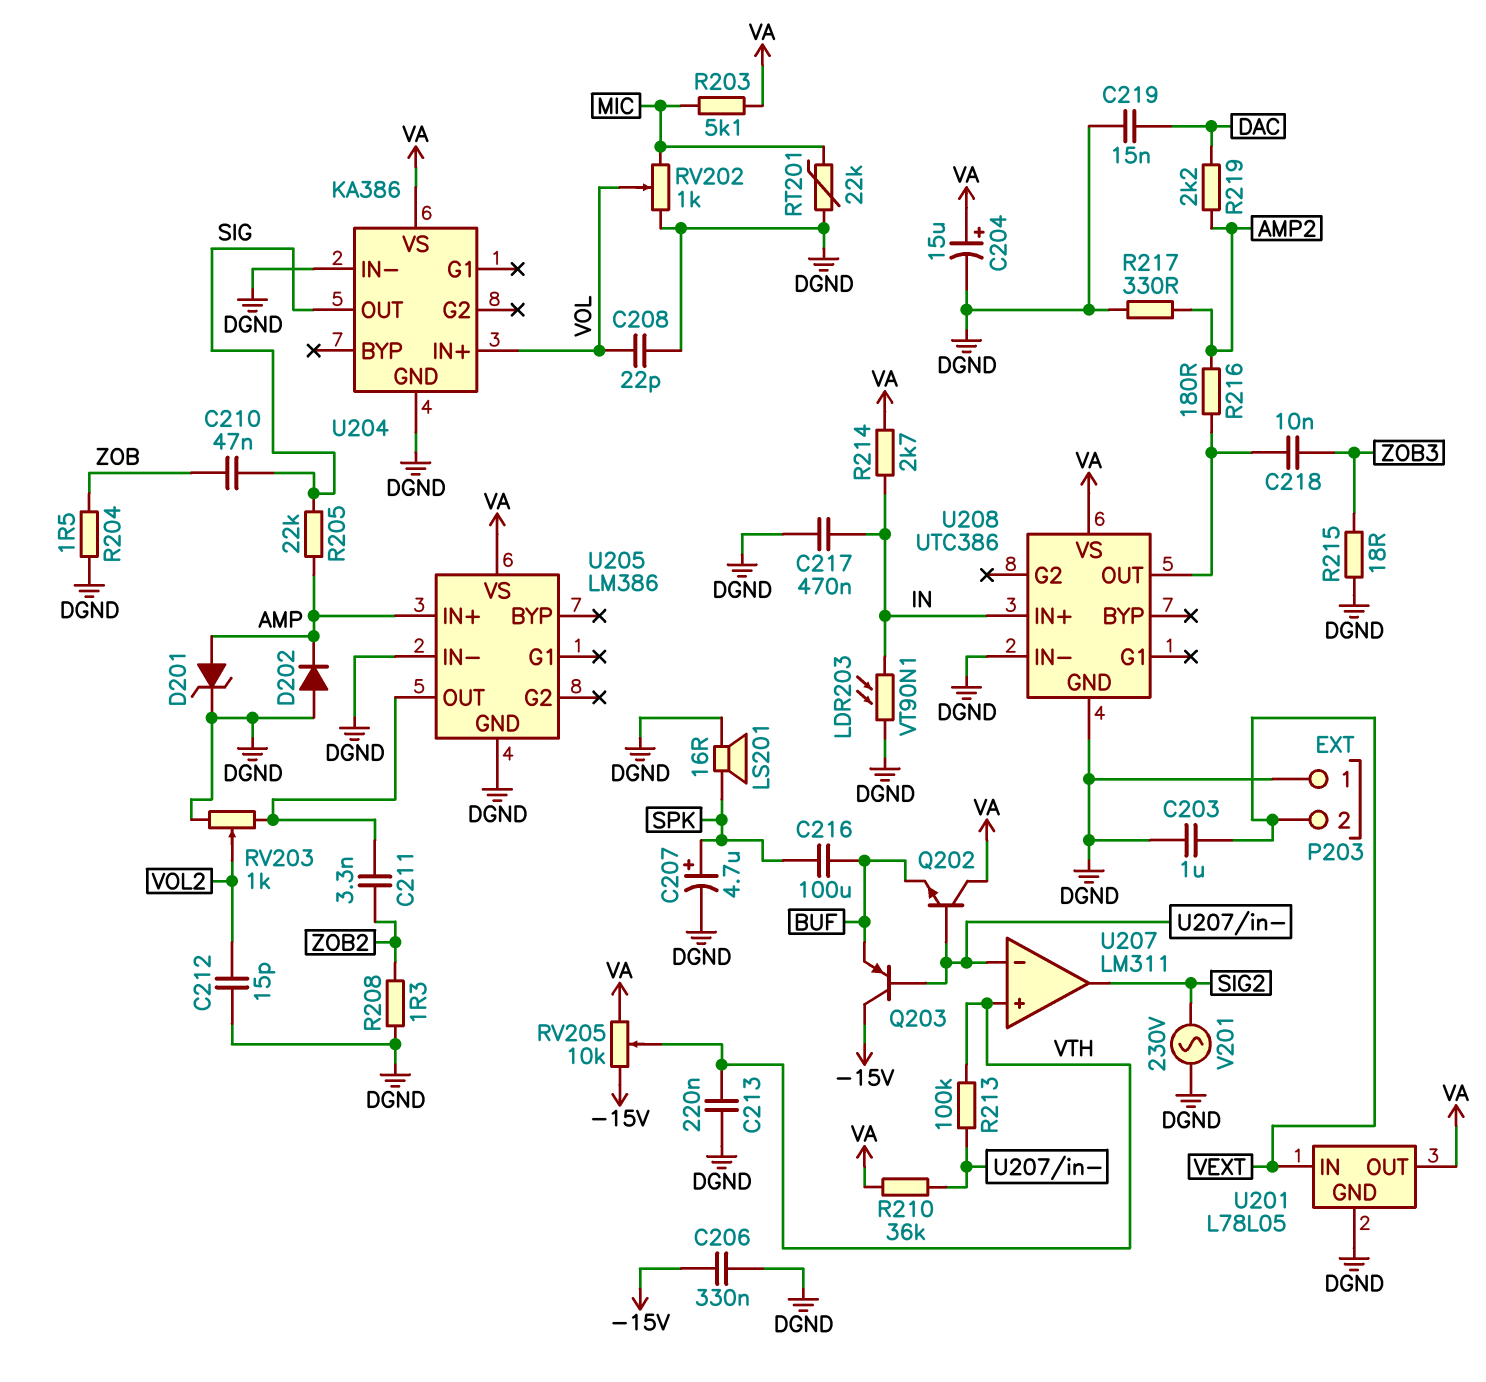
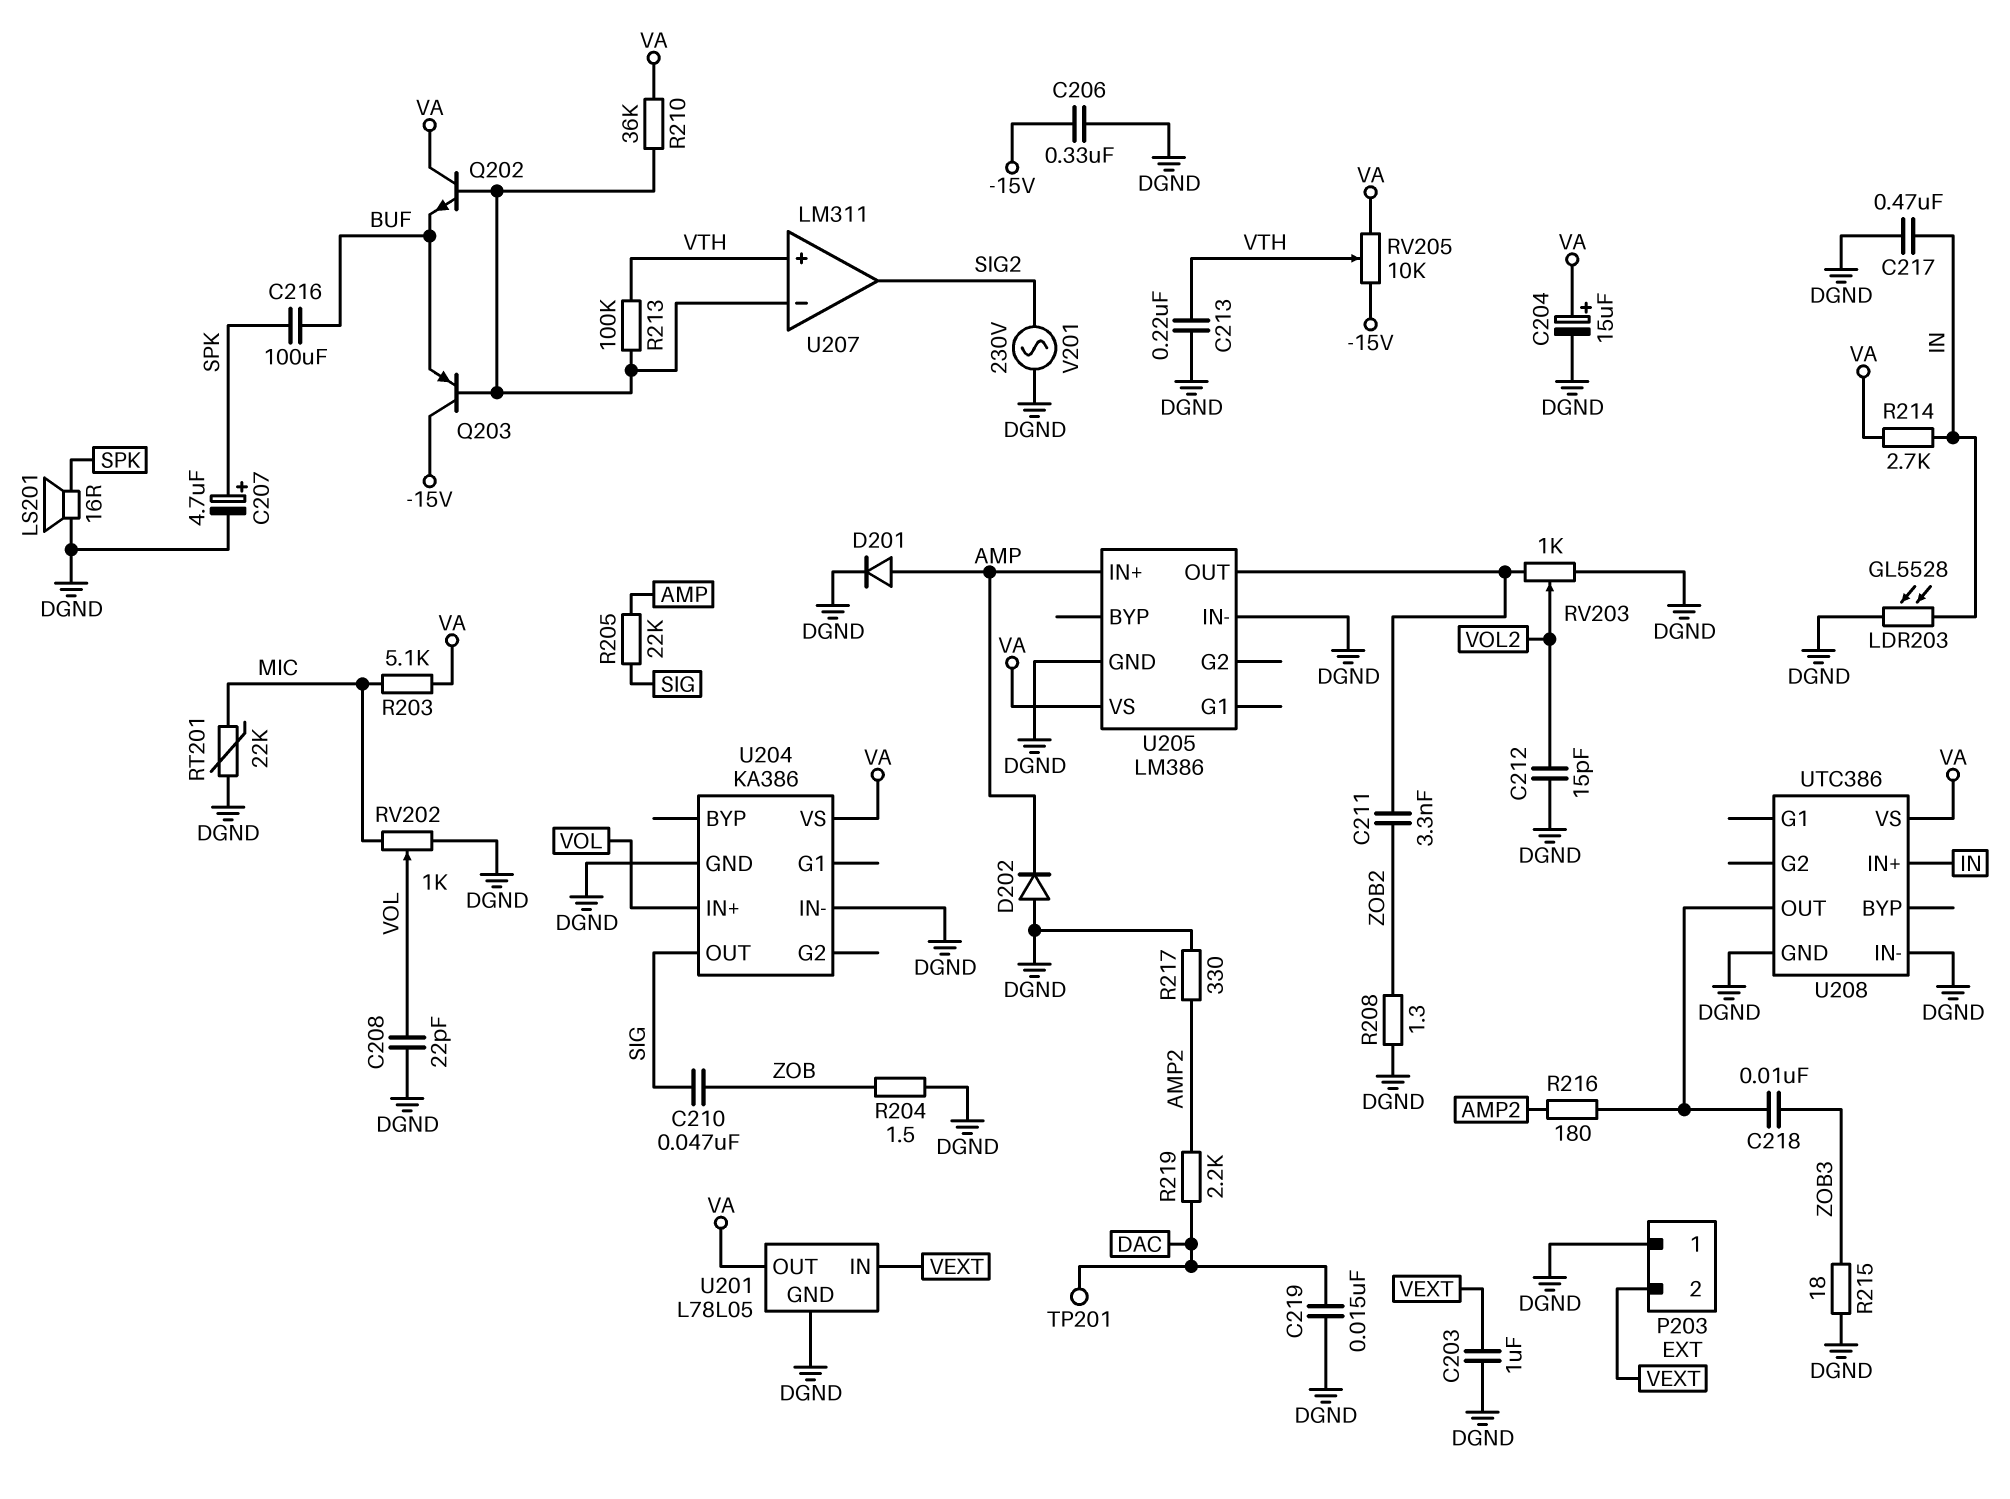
D201: zener (A AMP, K DGND) -> diode (A AMP, K DGND)
LDR203: VT90N1 (DGND, IN) -> GL5528 (DGND, IN)
TP201: none -> test point (DAC)

